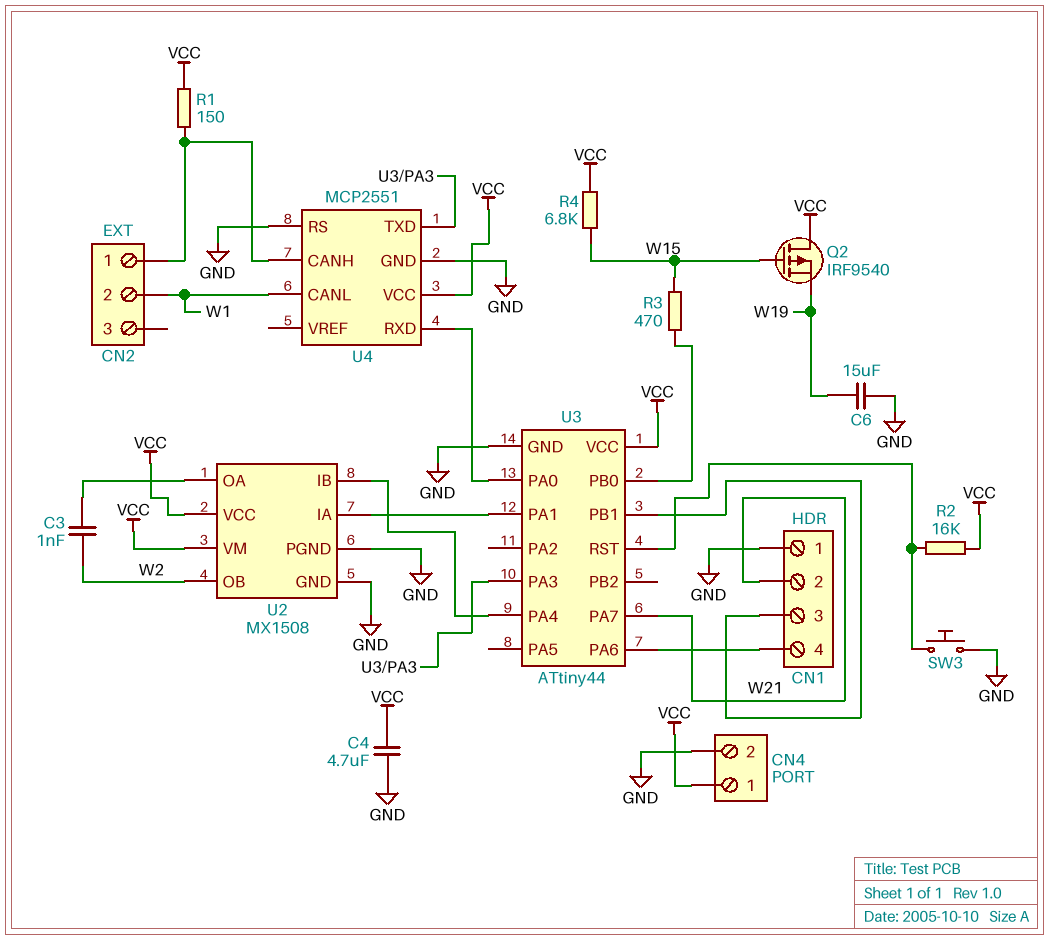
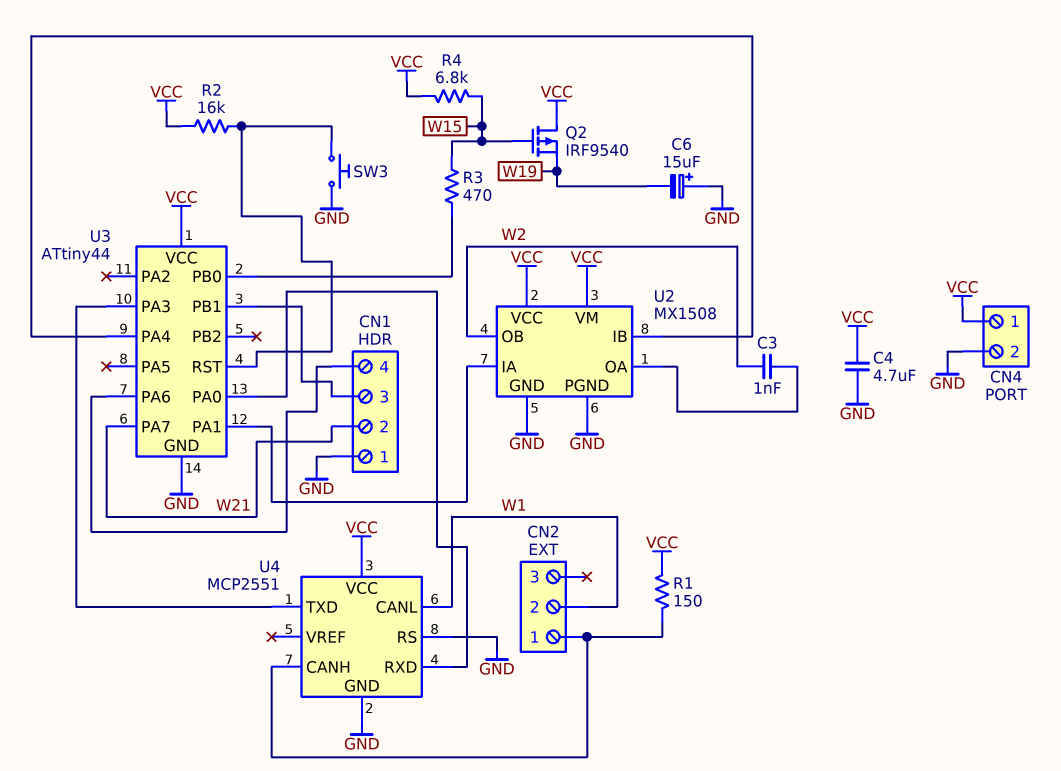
C6: 15uF (GND, W19) -> 15uF (plus GND, minus W19)

